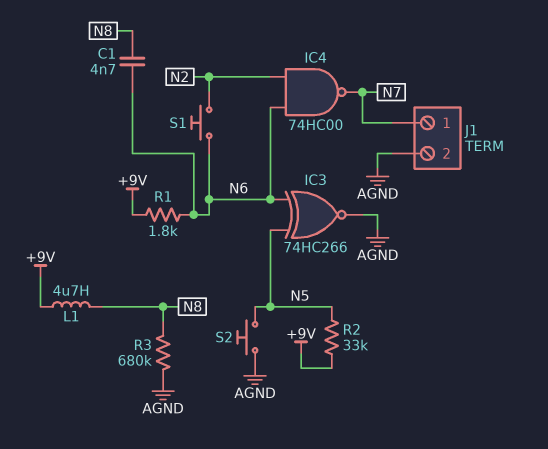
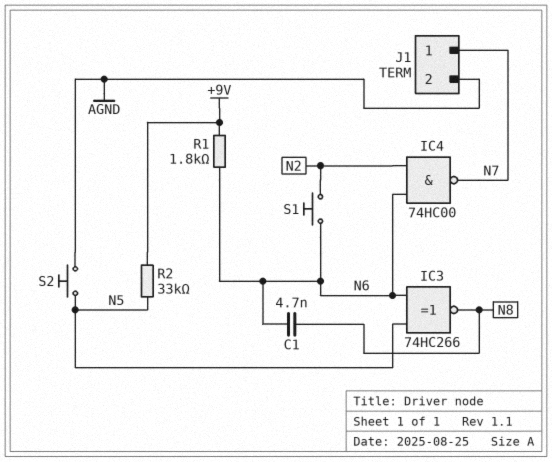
IC3: XNOR 74HC266 (in N5, in N6, out AGND) -> XNOR 74HC266 (in N5, in N6, out N8)
L1: 4.7uH (+9V, N8) -> none
R3: 680k (AGND, N8) -> none

